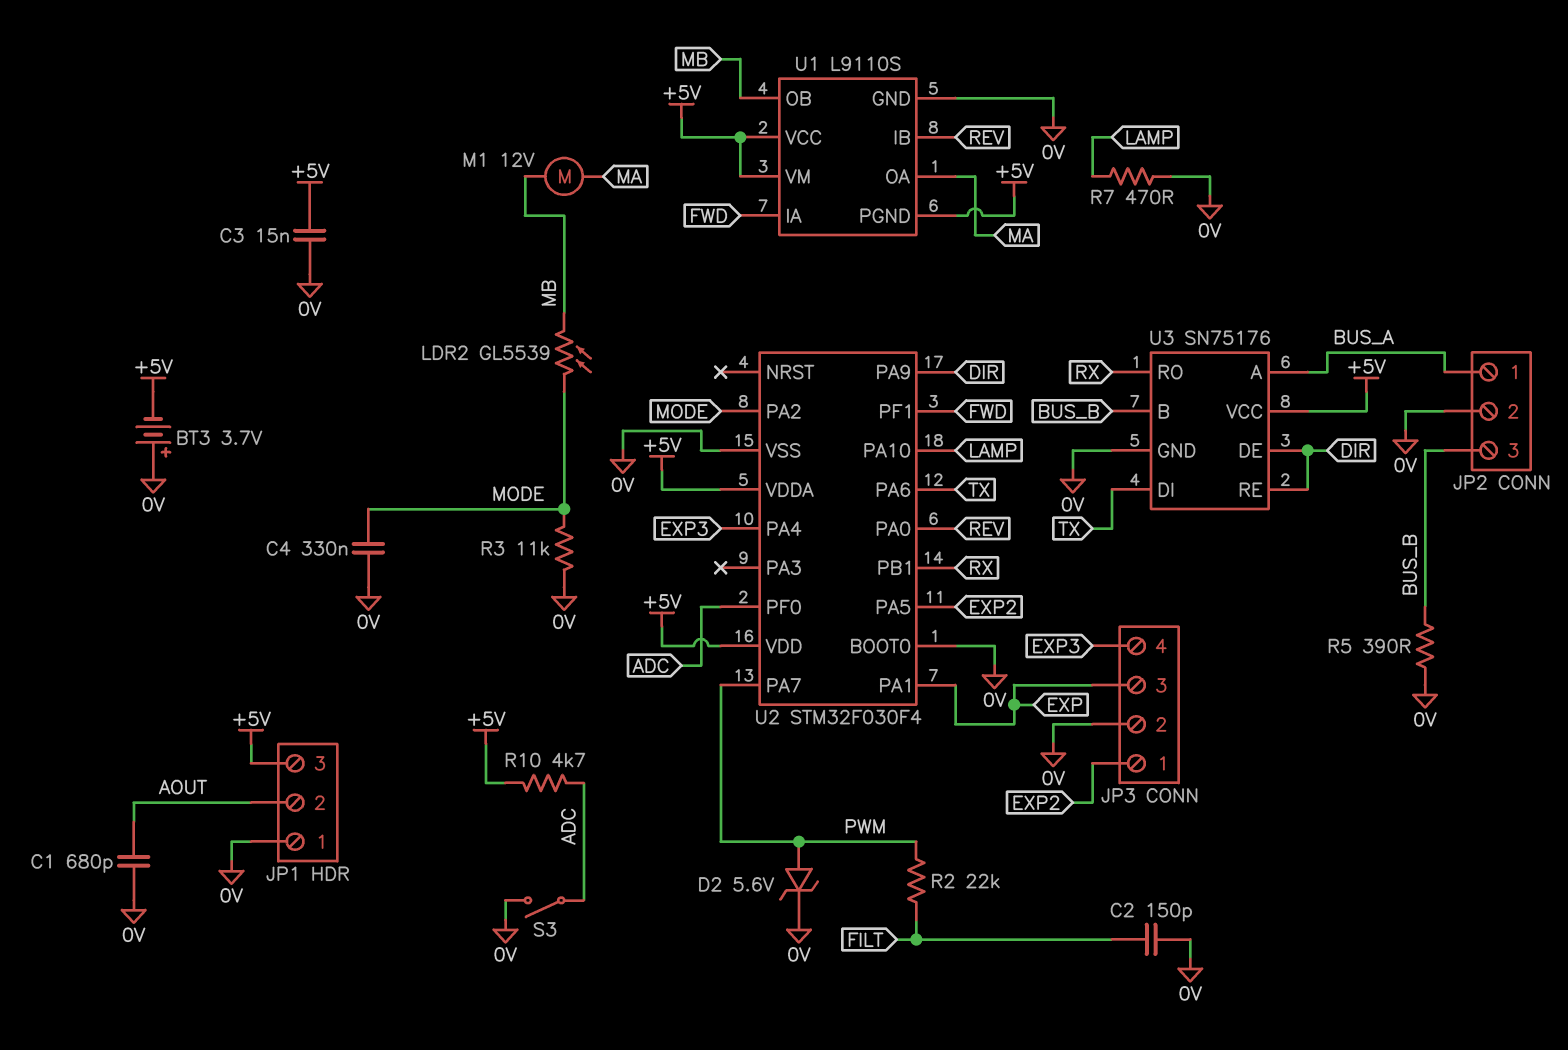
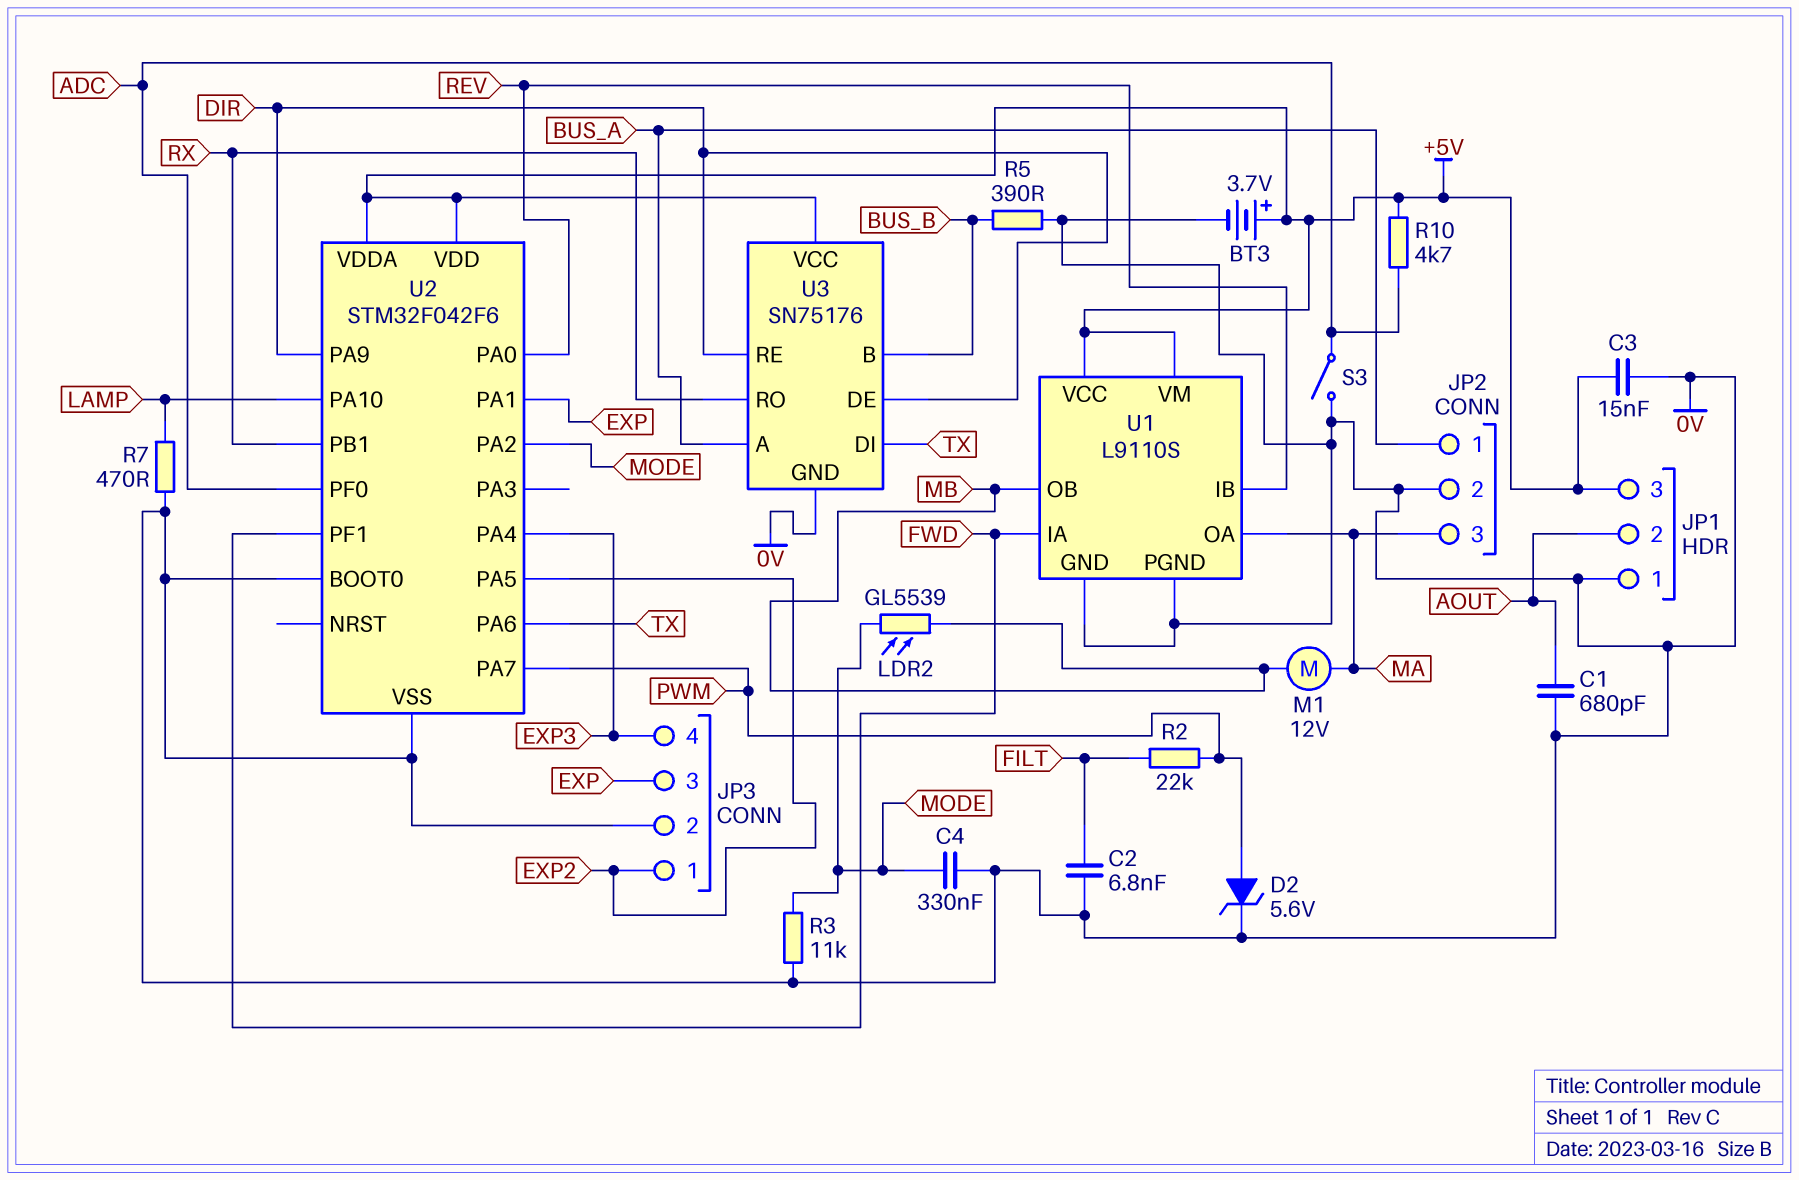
BT3: 3.7V (plus 0V, minus +5V) -> 3.7V (plus +5V, minus 0V)
C2: 150pF (0V, FILT) -> 6.8nF (0V, FILT)
JP2 pin 3: BUS_B -> MA
U1 pin PGND: +5V -> 0V
U2: STM32F030F4 -> STM32F042F6

